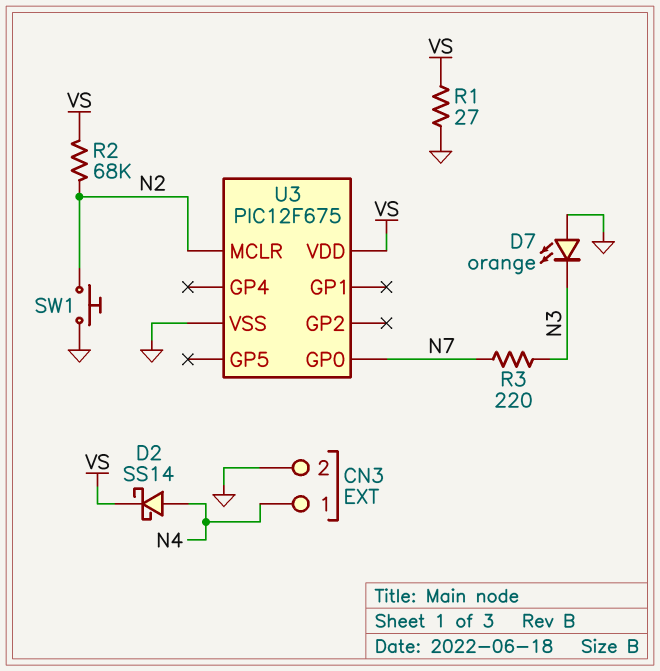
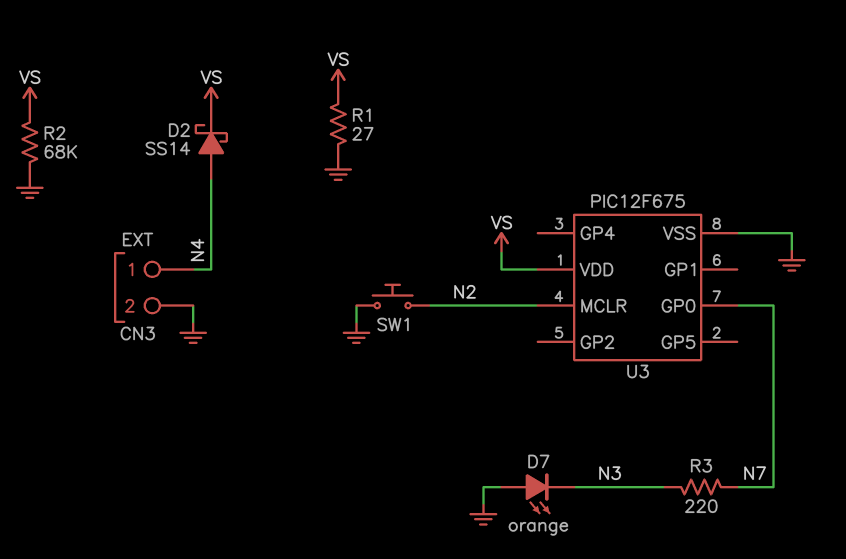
R2: 68k (N2, VS) -> 68k (GND, VS)

